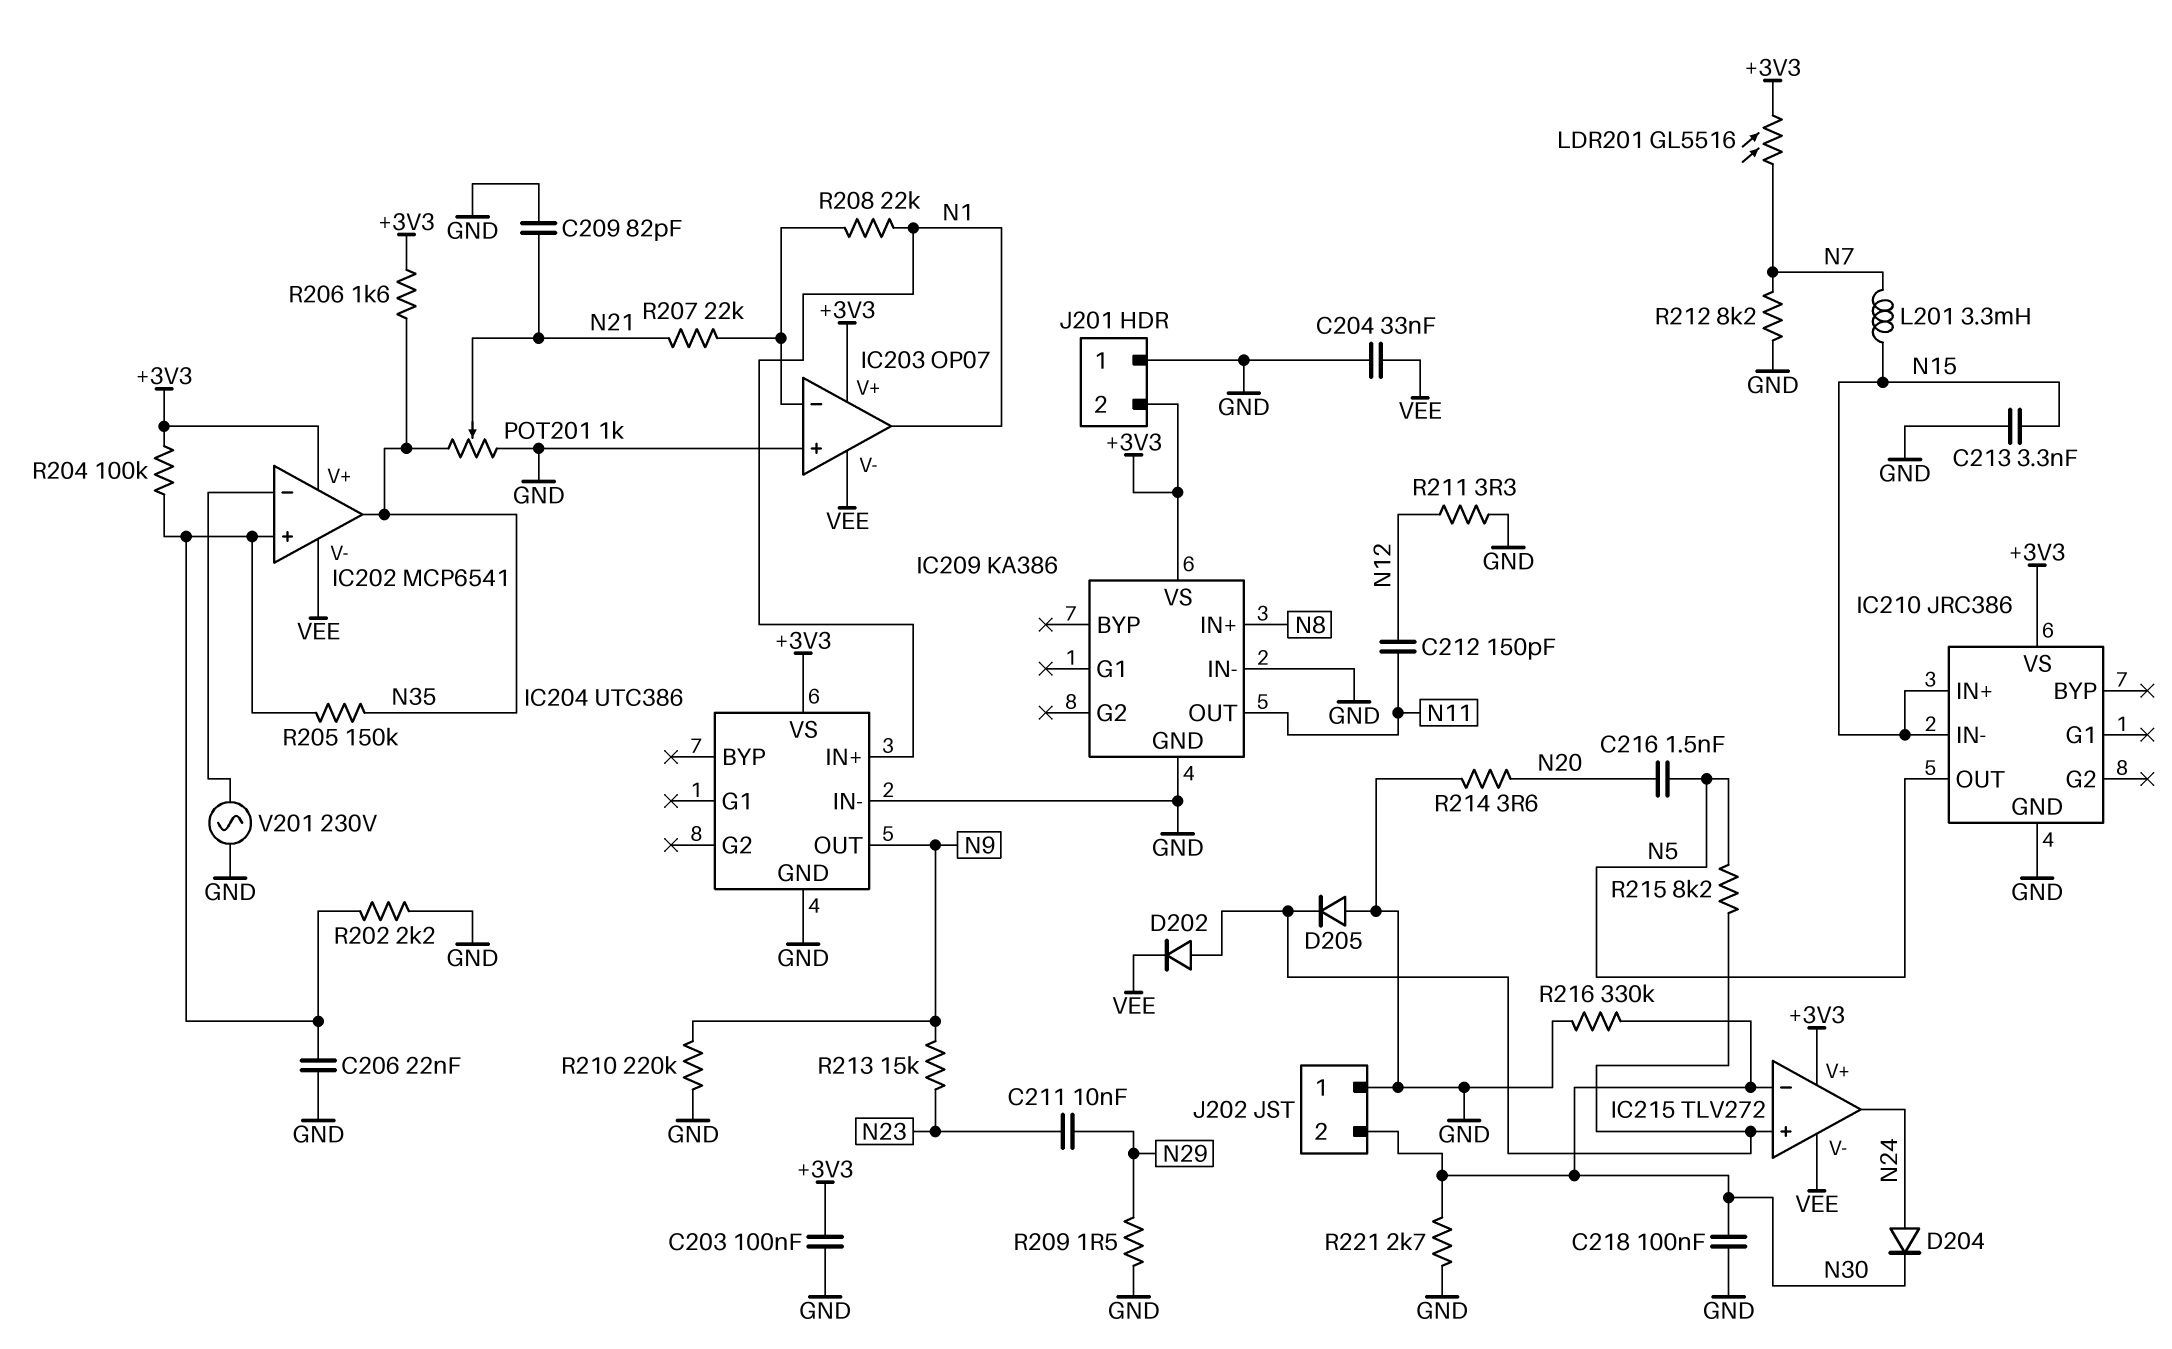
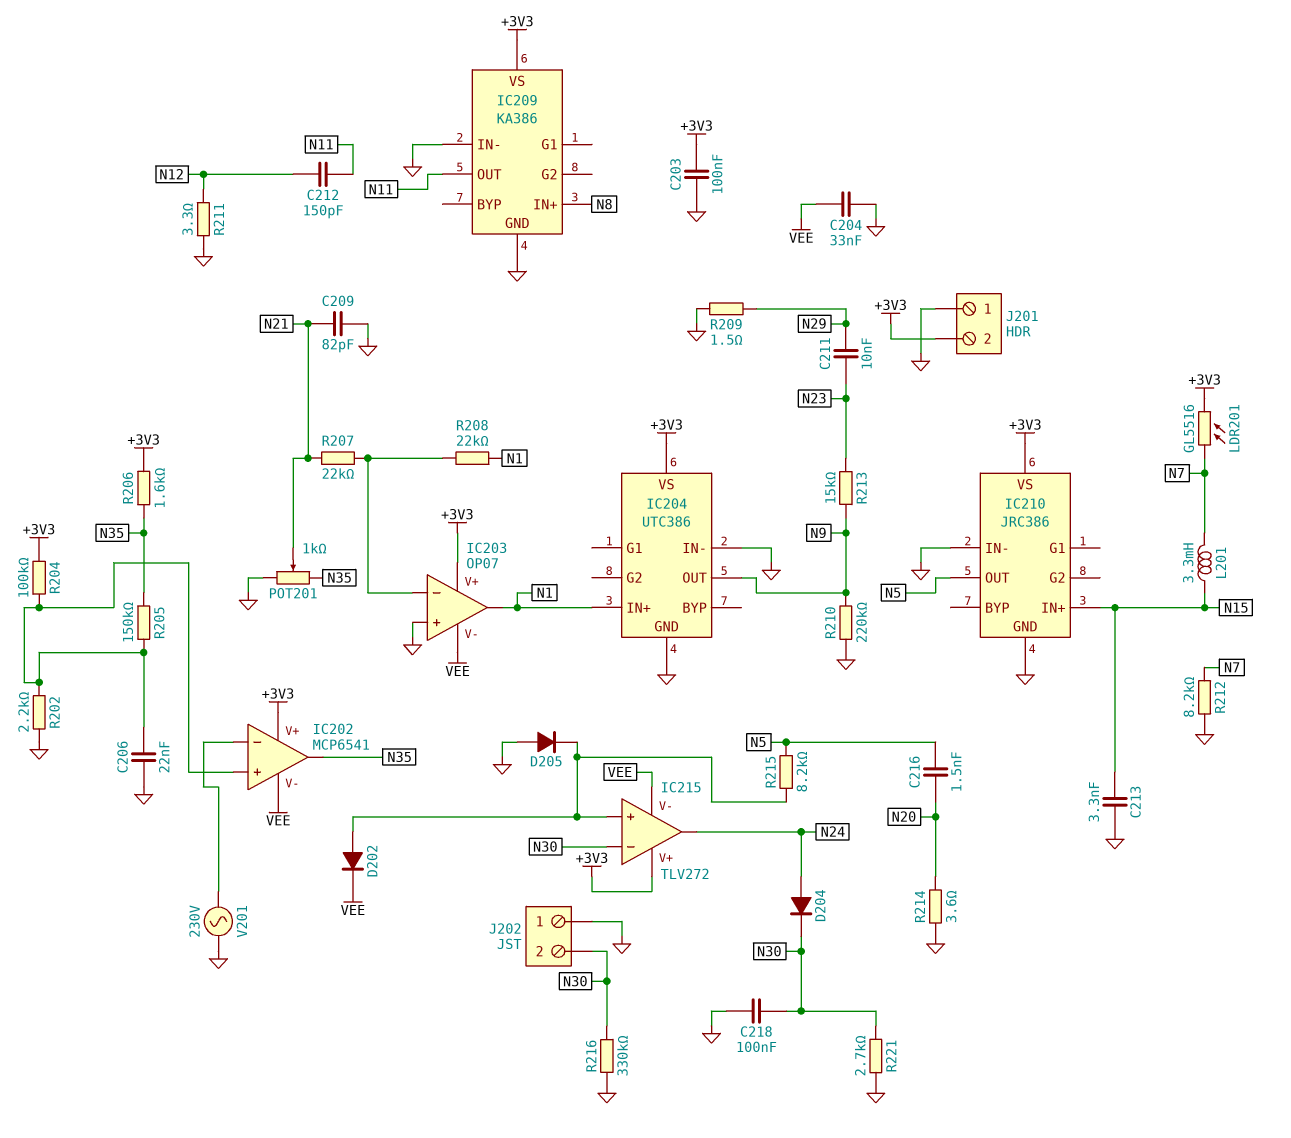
IC210 pin IN-: N15 -> GND

